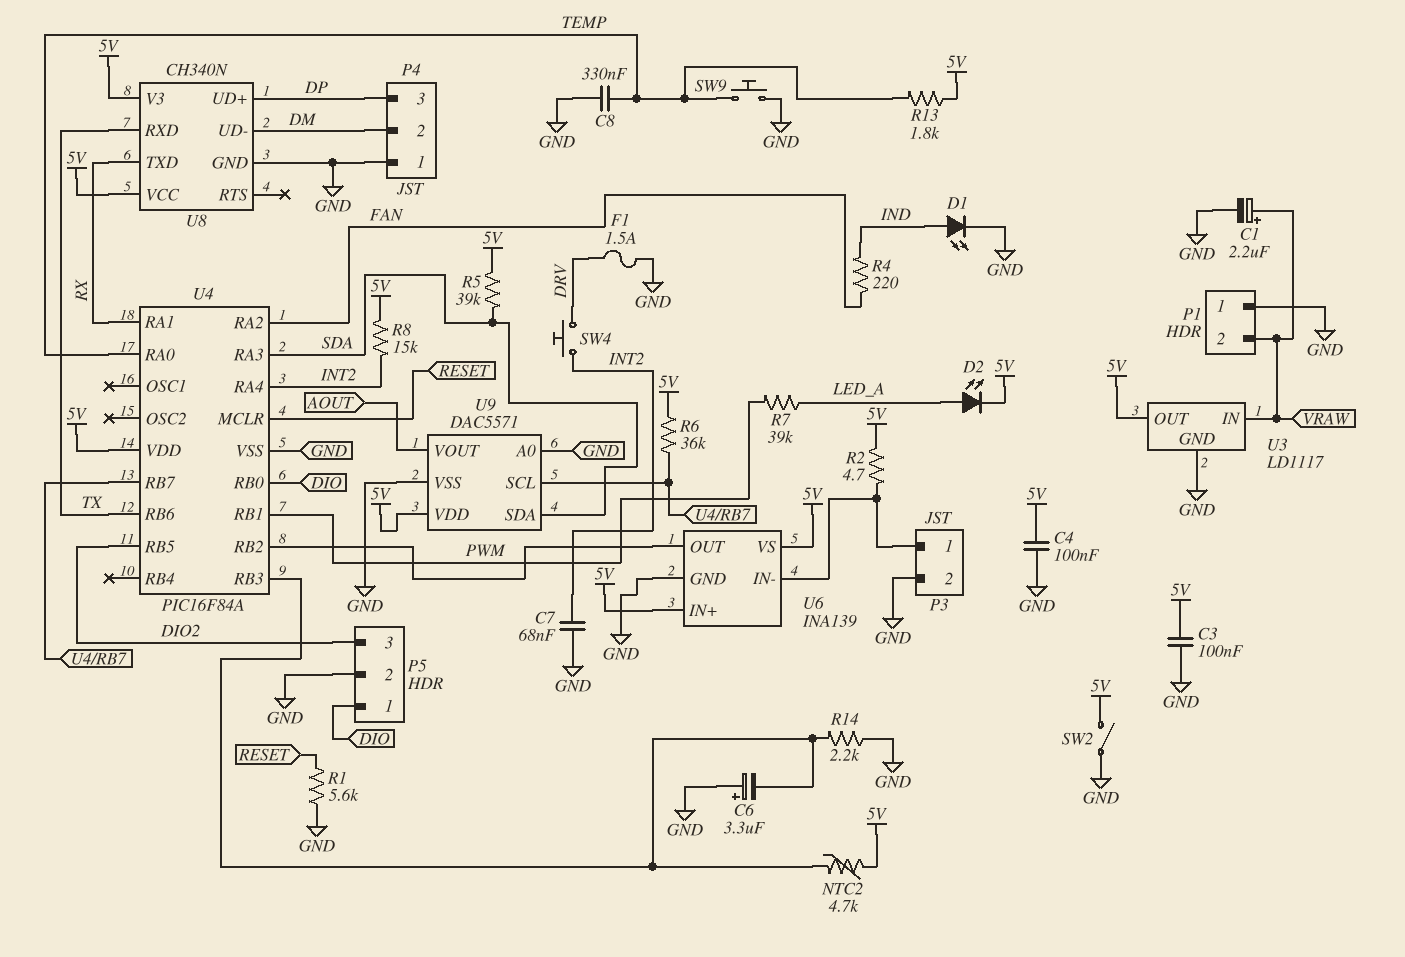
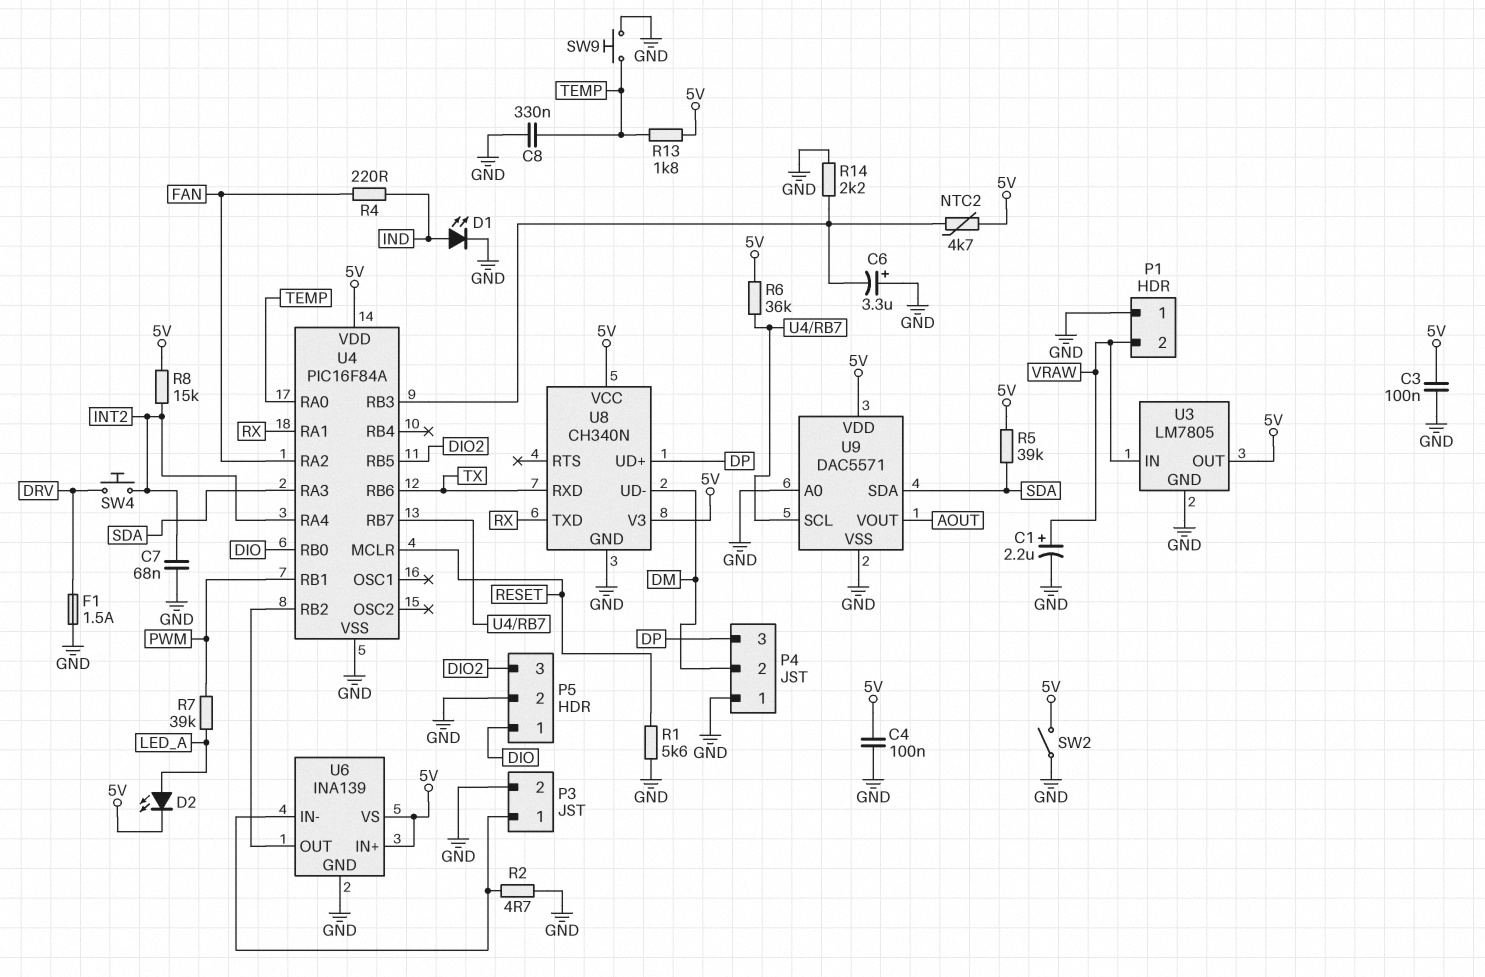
R2: 4.7 (5V, P3/1) -> 4.7 (GND, P3/1)
U3: LD1117 -> LM7805

